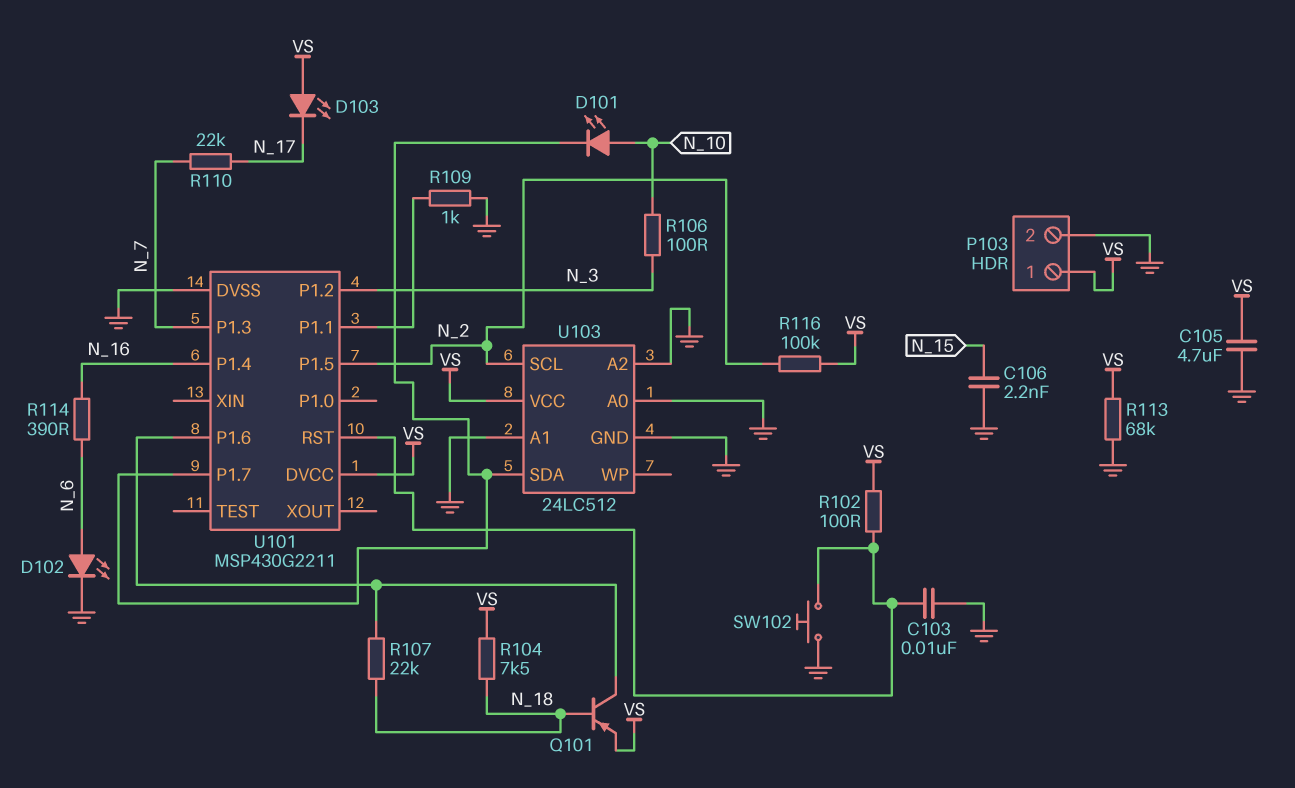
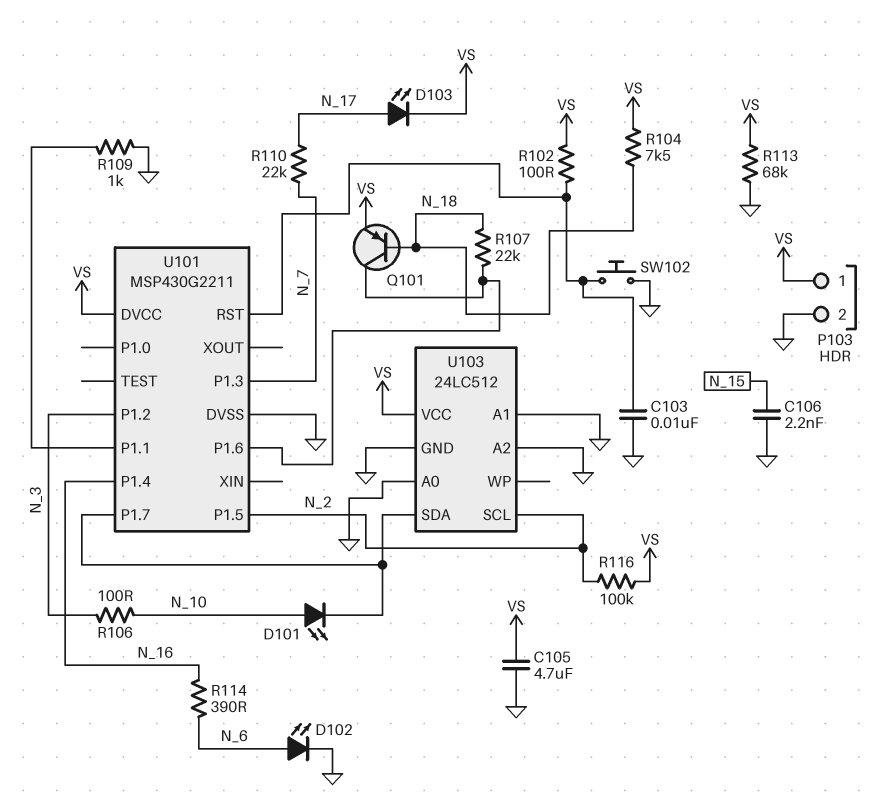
D103: LED (A VS, K N_17) -> LED (A N_17, K VS)

